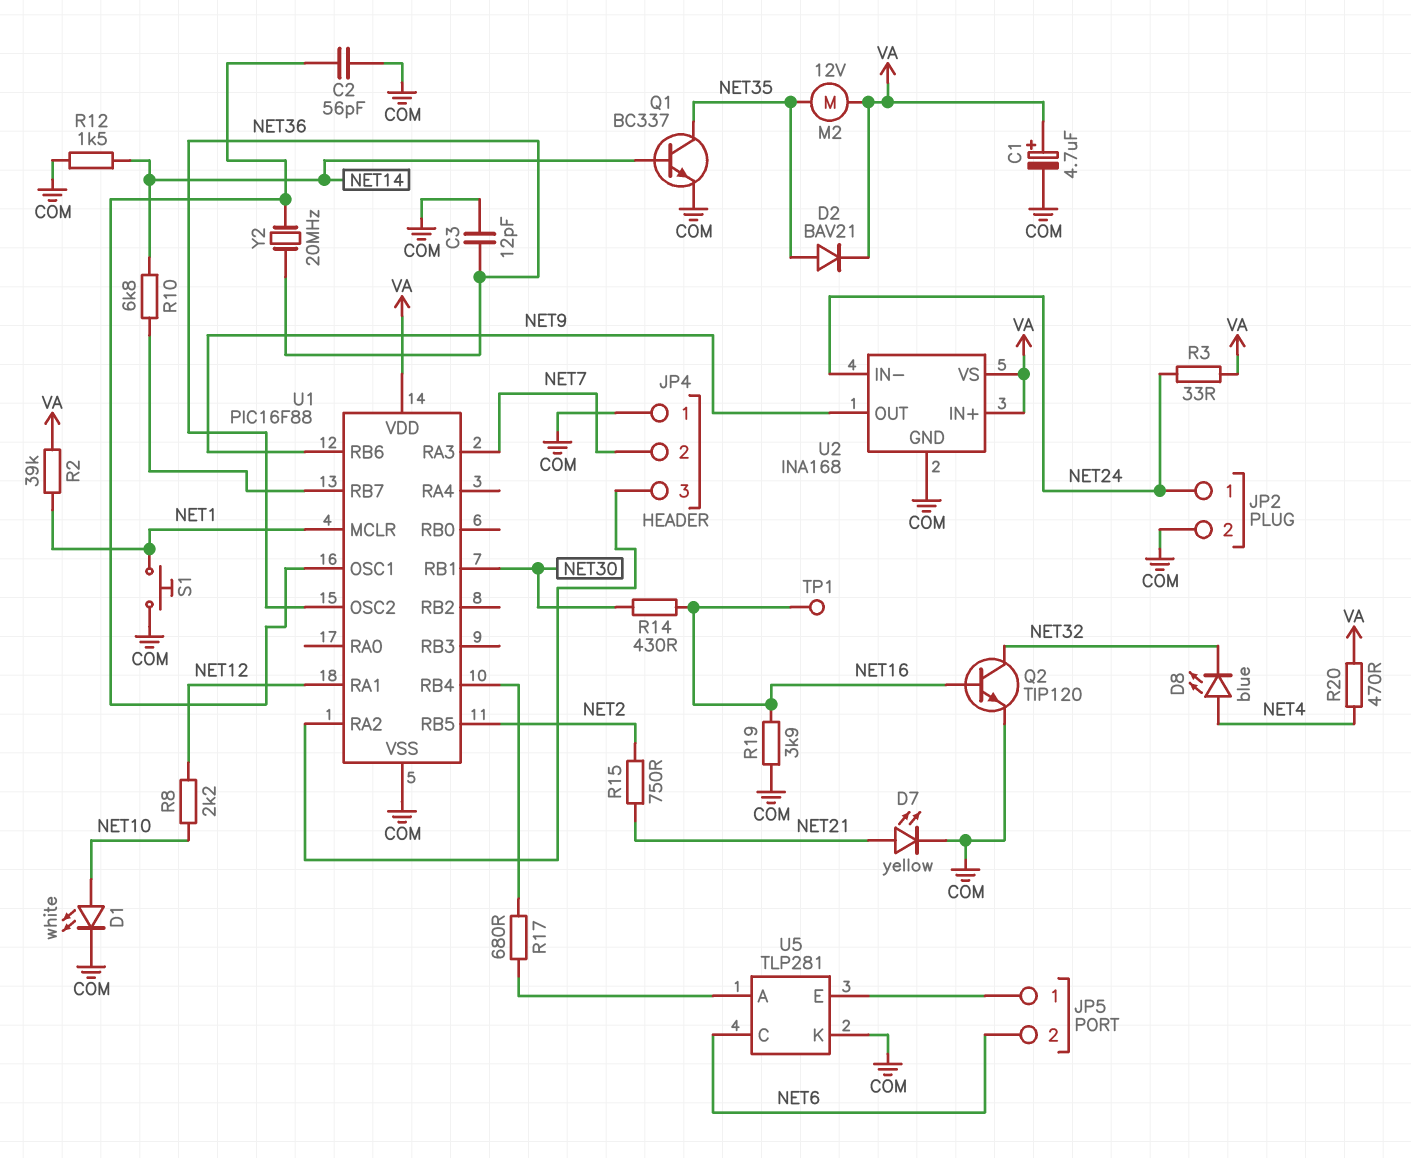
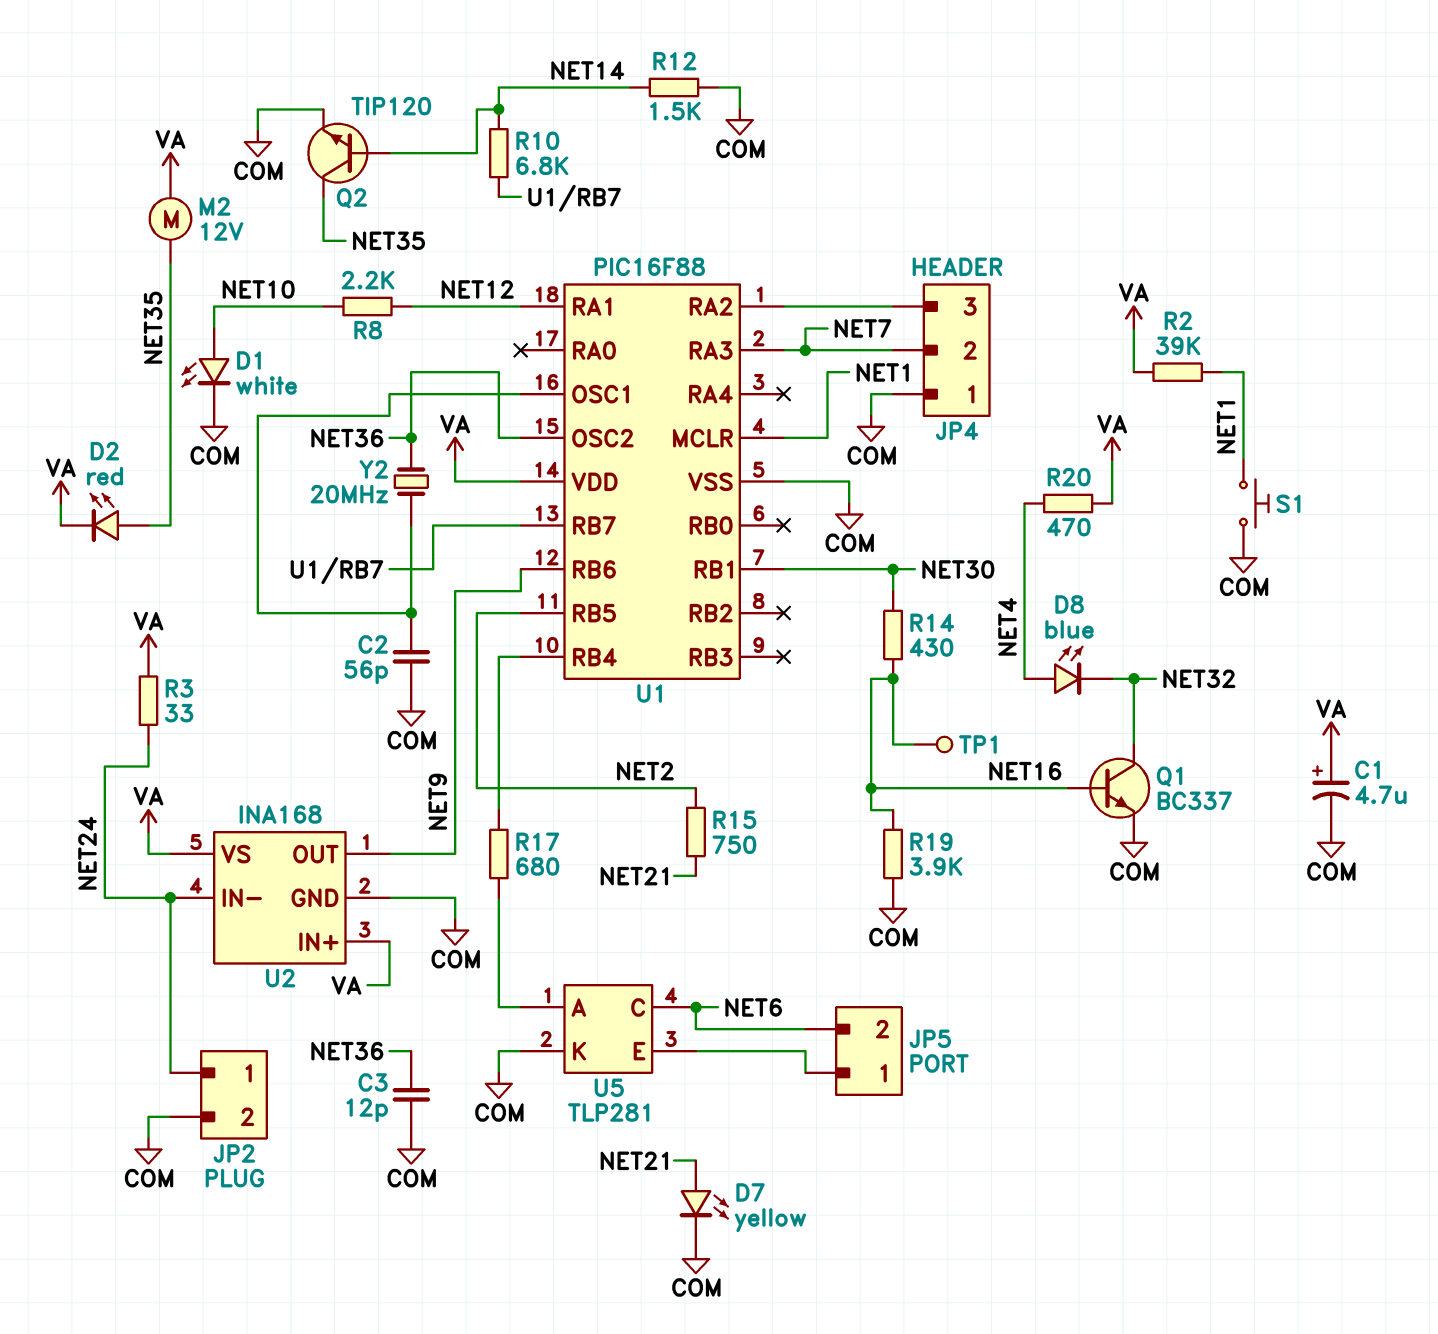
D2: diode BAV21 (A NET35, K VA) -> LED red (A NET35, K VA)
Q1: NPN BC337 (B NET14, C NET35, E COM) -> NPN BC337 (B NET16, C NET32, E COM)
Q2: NPN TIP120 (B NET16, C NET32, E COM) -> NPN TIP120 (B NET14, C NET35, E COM)

